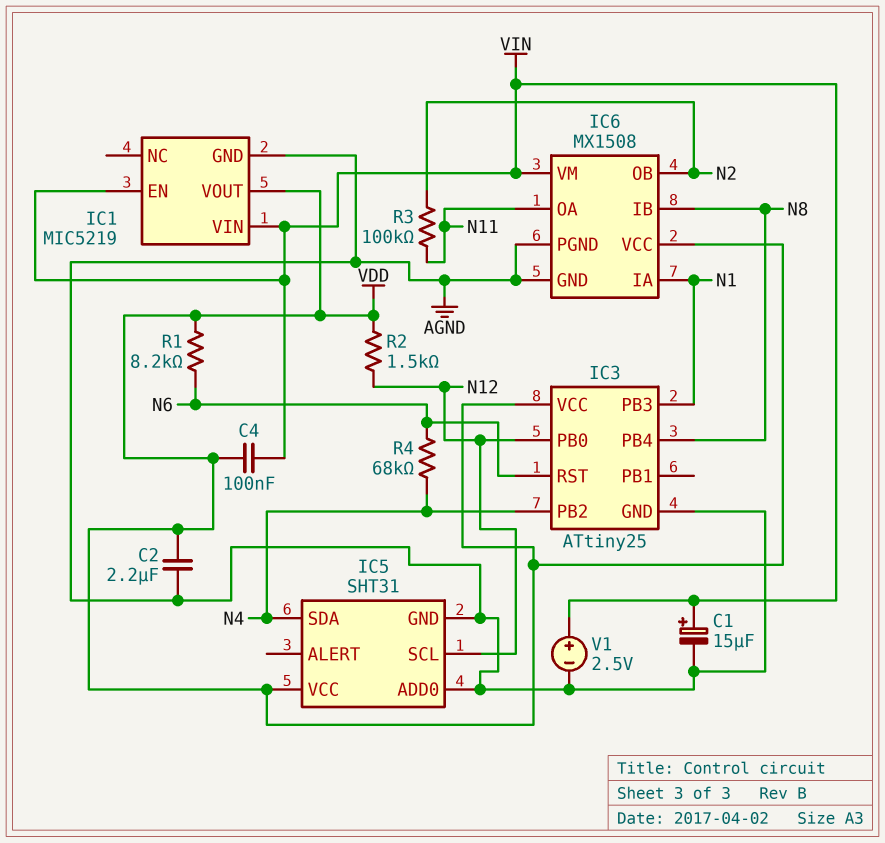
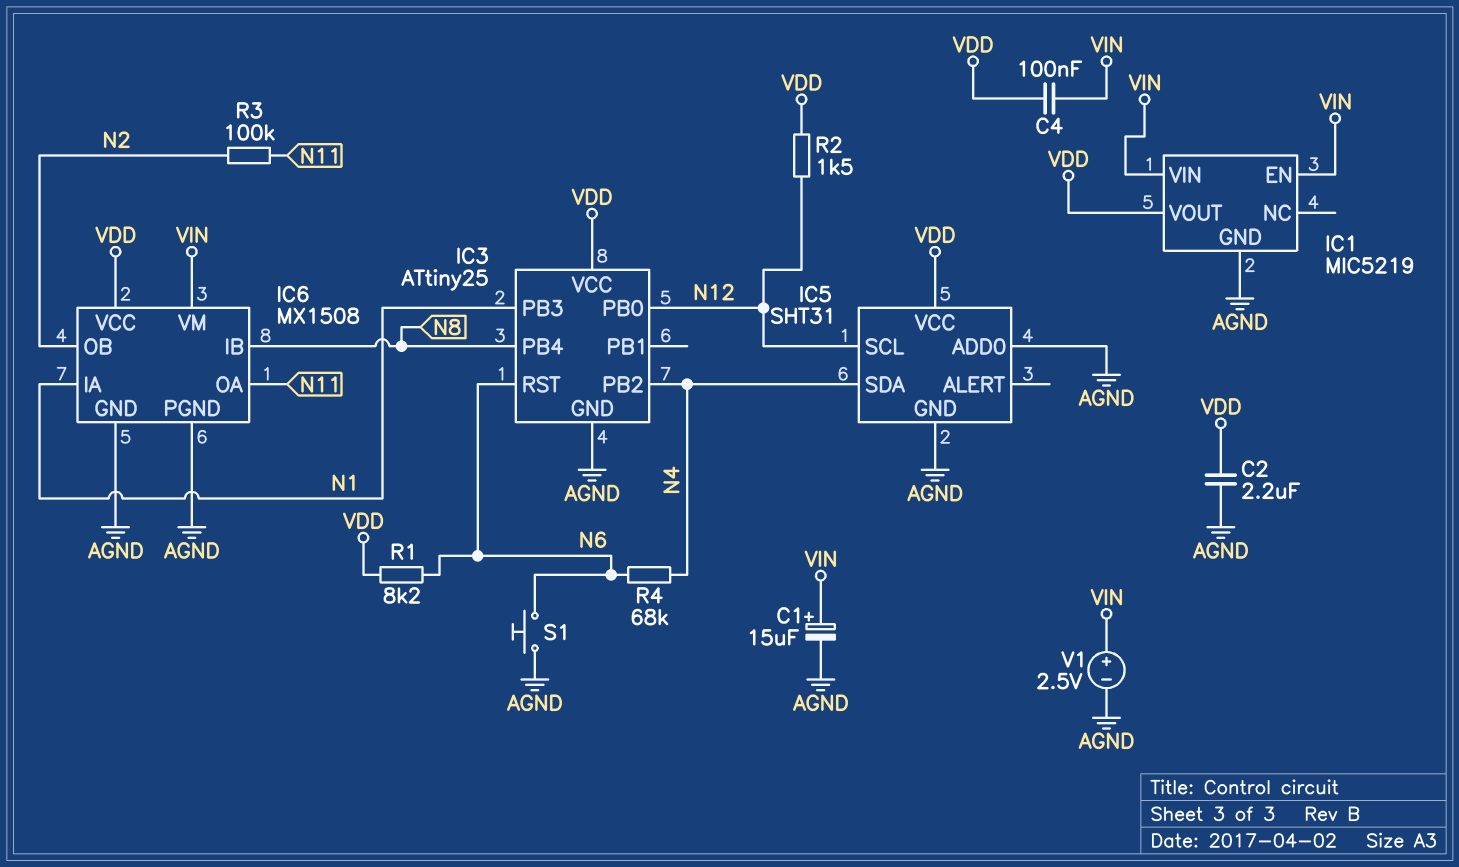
S1: none -> button (AGND, N6)

